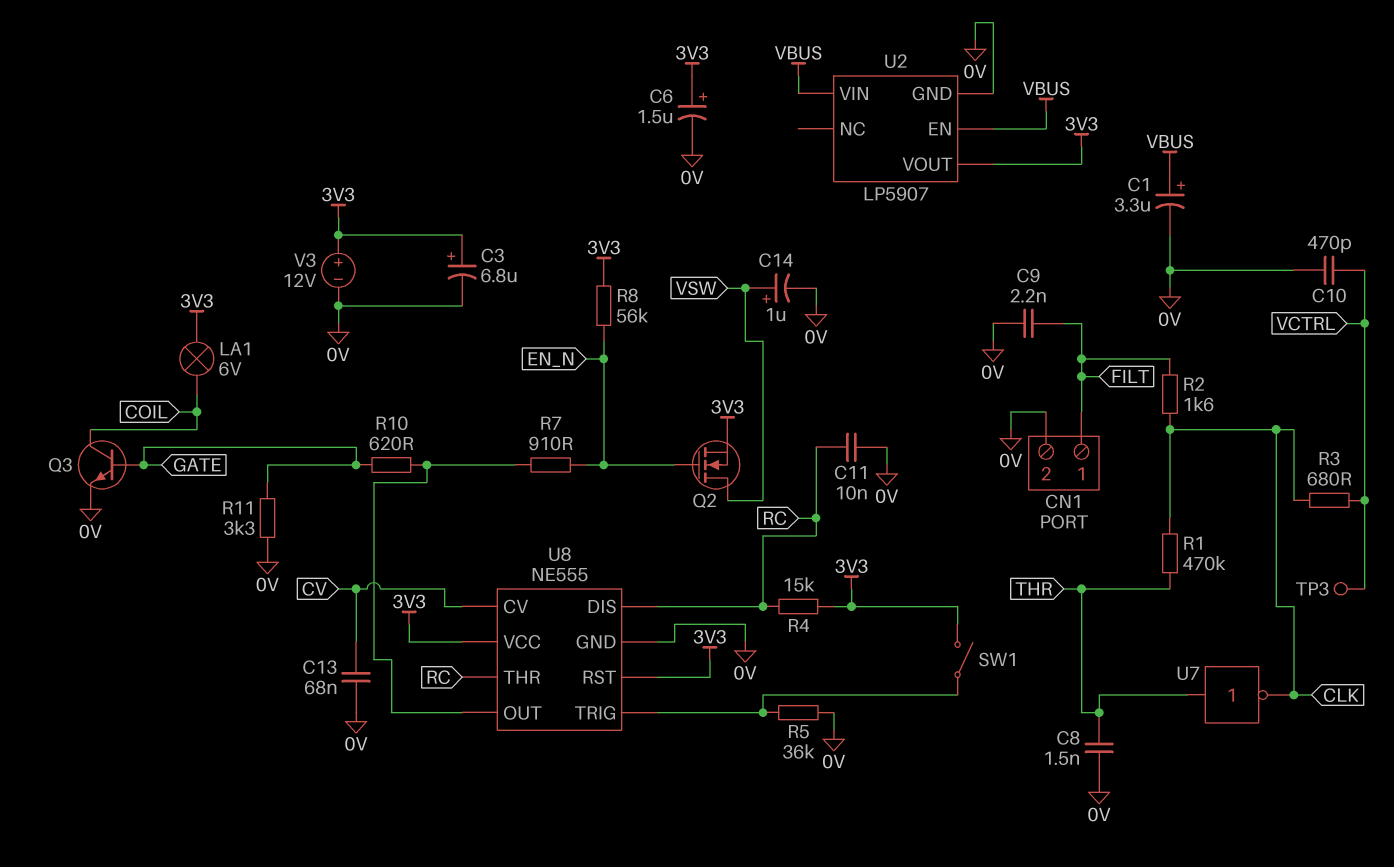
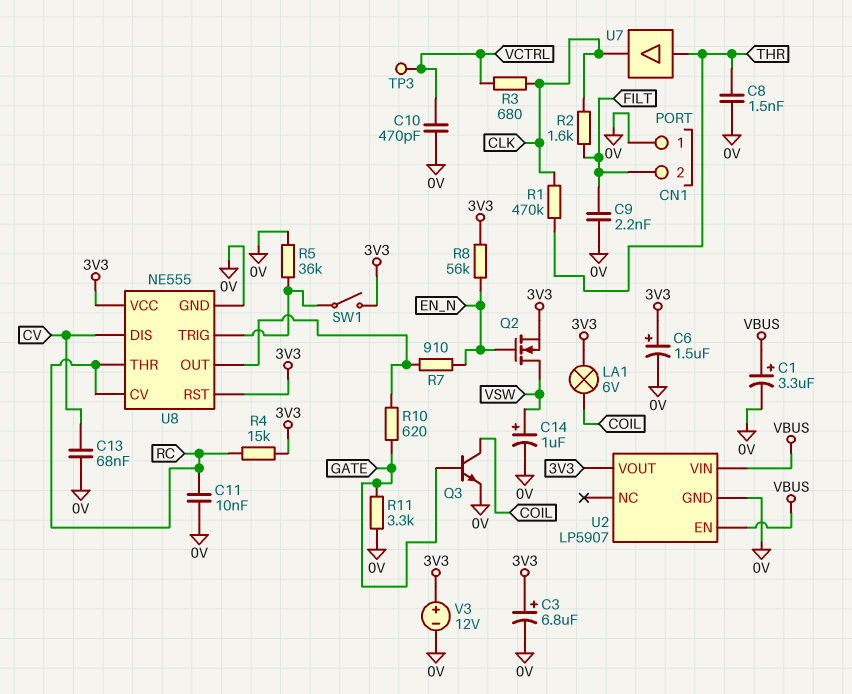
CN1 pin 1: FILT -> 0V
CN1 pin 2: 0V -> FILT
U7: NOT (in THR, out CLK) -> buffer (in THR, out CLK)
U8 pin CV: CV -> RC
U8 pin DIS: RC -> CV

